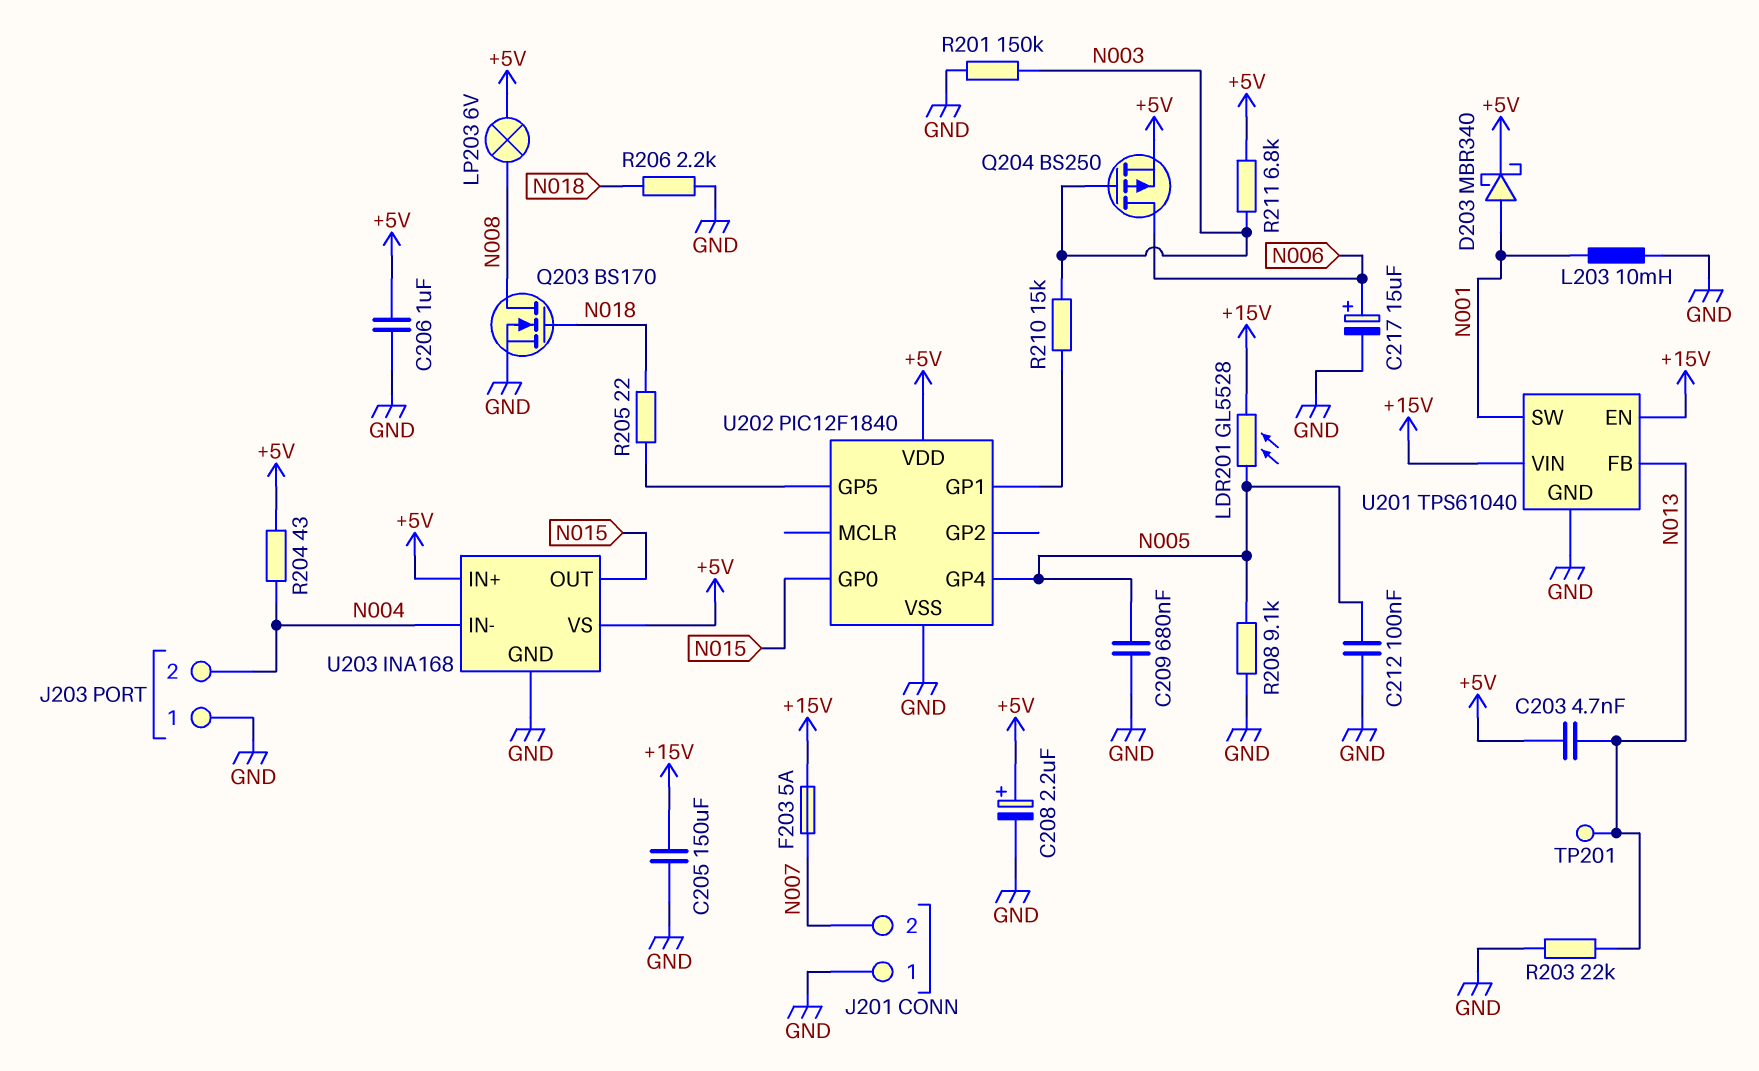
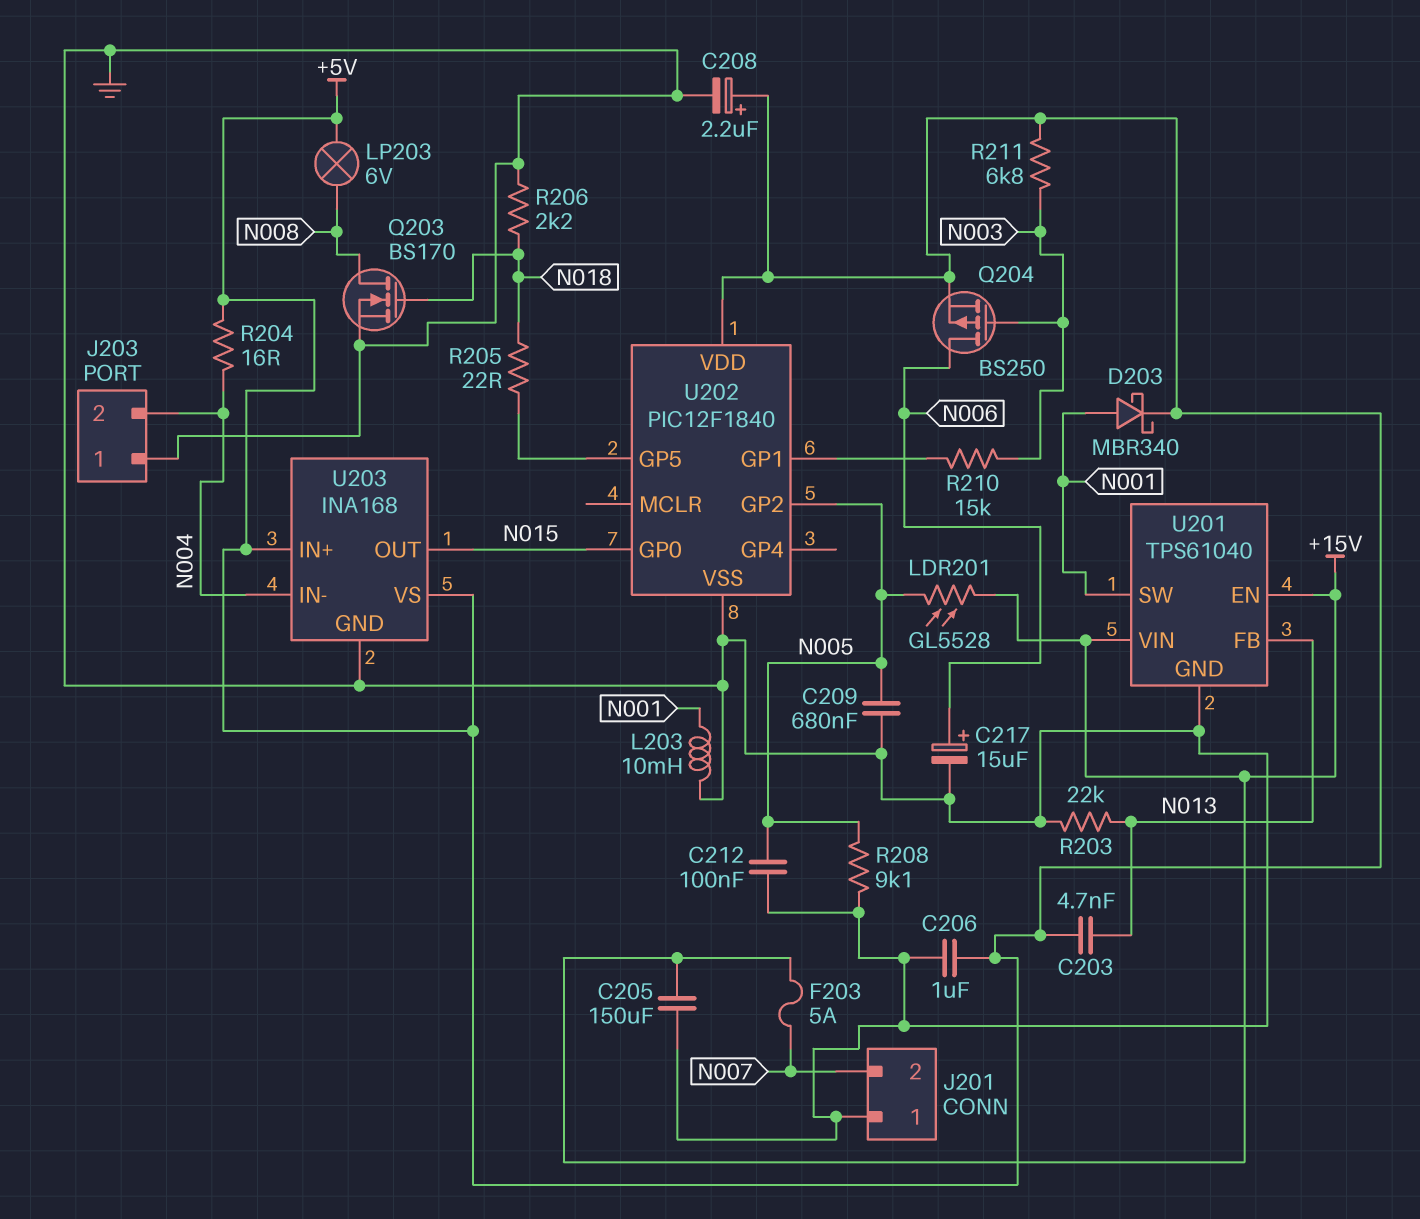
R201: 150k (GND, N003) -> none
R204: 43 (+5V, N004) -> 16 (+5V, N004)
TP201: test point (N013) -> none
U202 pin GP2: none -> N005
U202 pin GP4: N005 -> none

